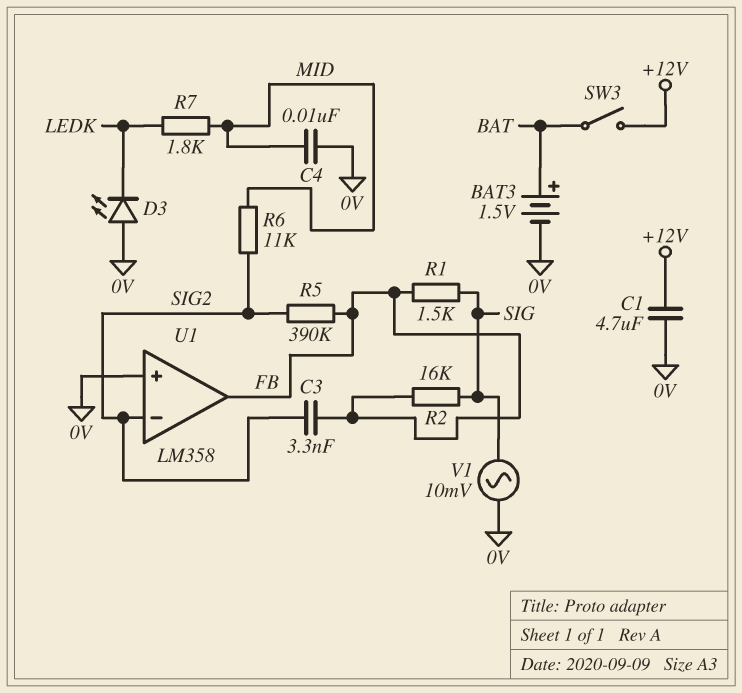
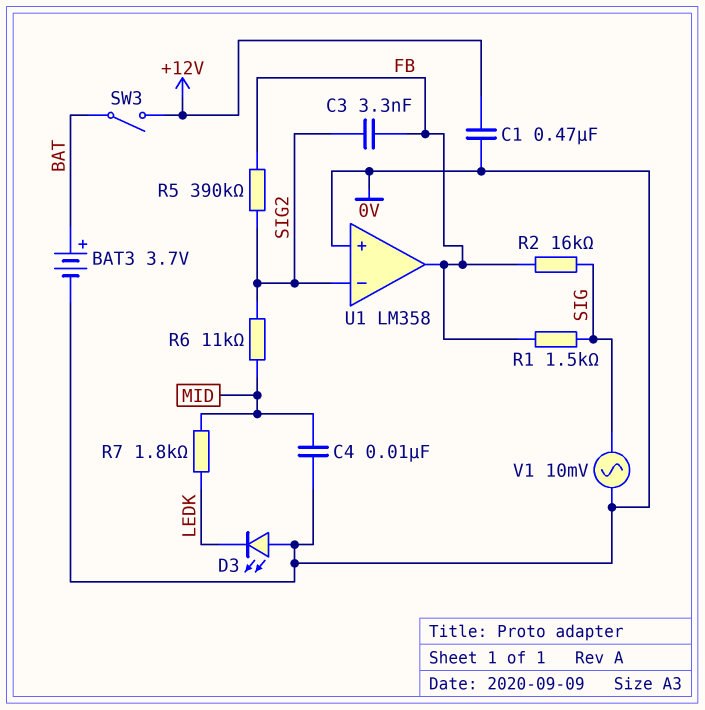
BAT3: 1.5V (plus BAT, minus 0V) -> 3.7V (plus BAT, minus 0V)
C1: 4.7uF (+12V, 0V) -> 470nF (+12V, 0V)

